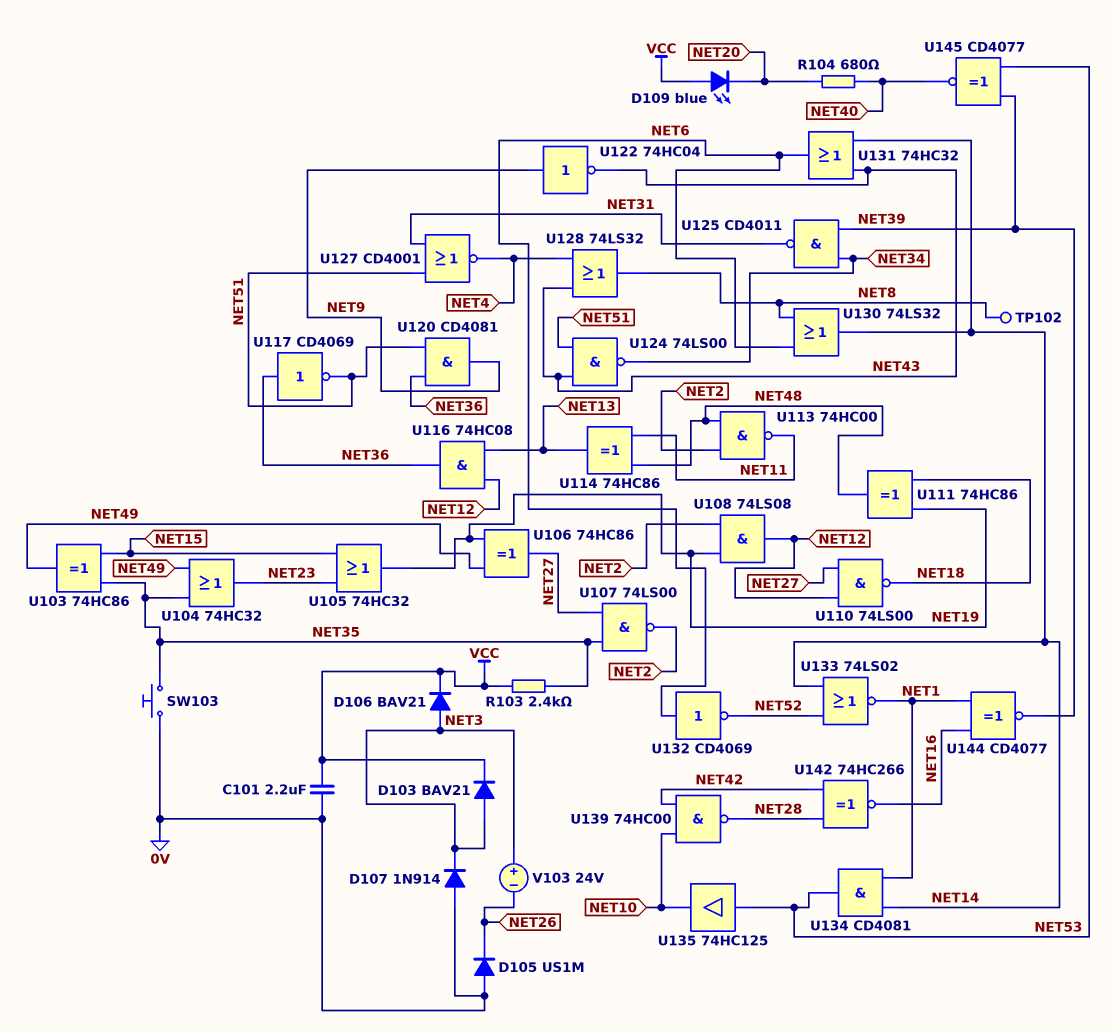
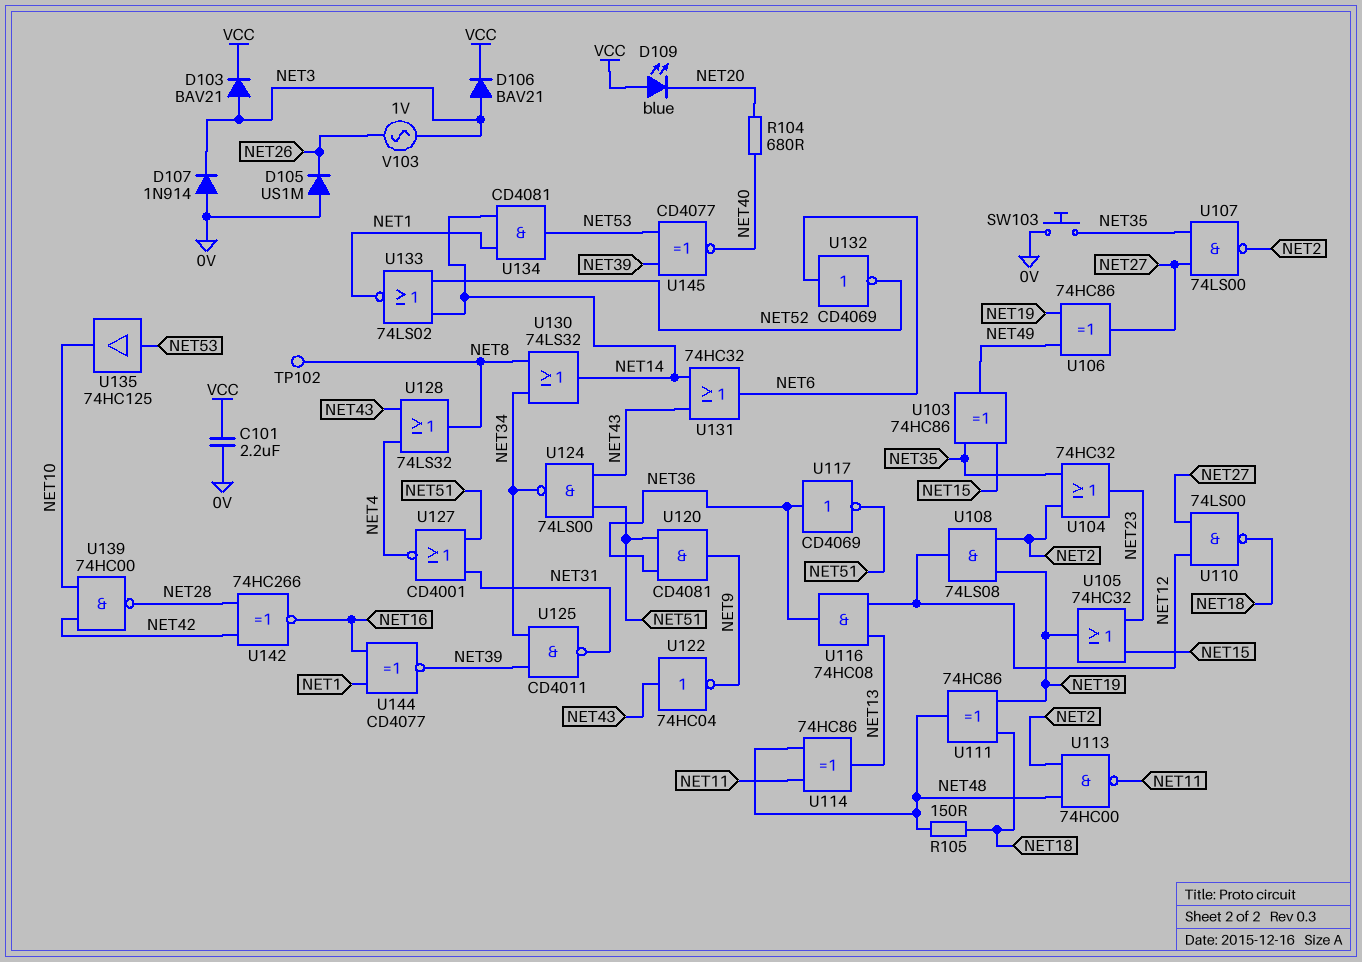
R103: 2.4k (NET35, VCC) -> none
R105: none -> 150 (NET18, NET48)
U104: OR 74HC32 (in NET35, in NET49, out NET23) -> OR 74HC32 (in NET2, in NET35, out NET23)
U122: NOT 74HC04 (in NET9, out NET43) -> NOT 74HC04 (in NET43, out NET9)
U130: OR 74LS32 (in NET6, in NET8, out NET14) -> OR 74LS32 (in NET8, in NET34, out NET14)
V103: 24V (plus NET3, minus NET26) -> AC 1V (NET3, NET26)

